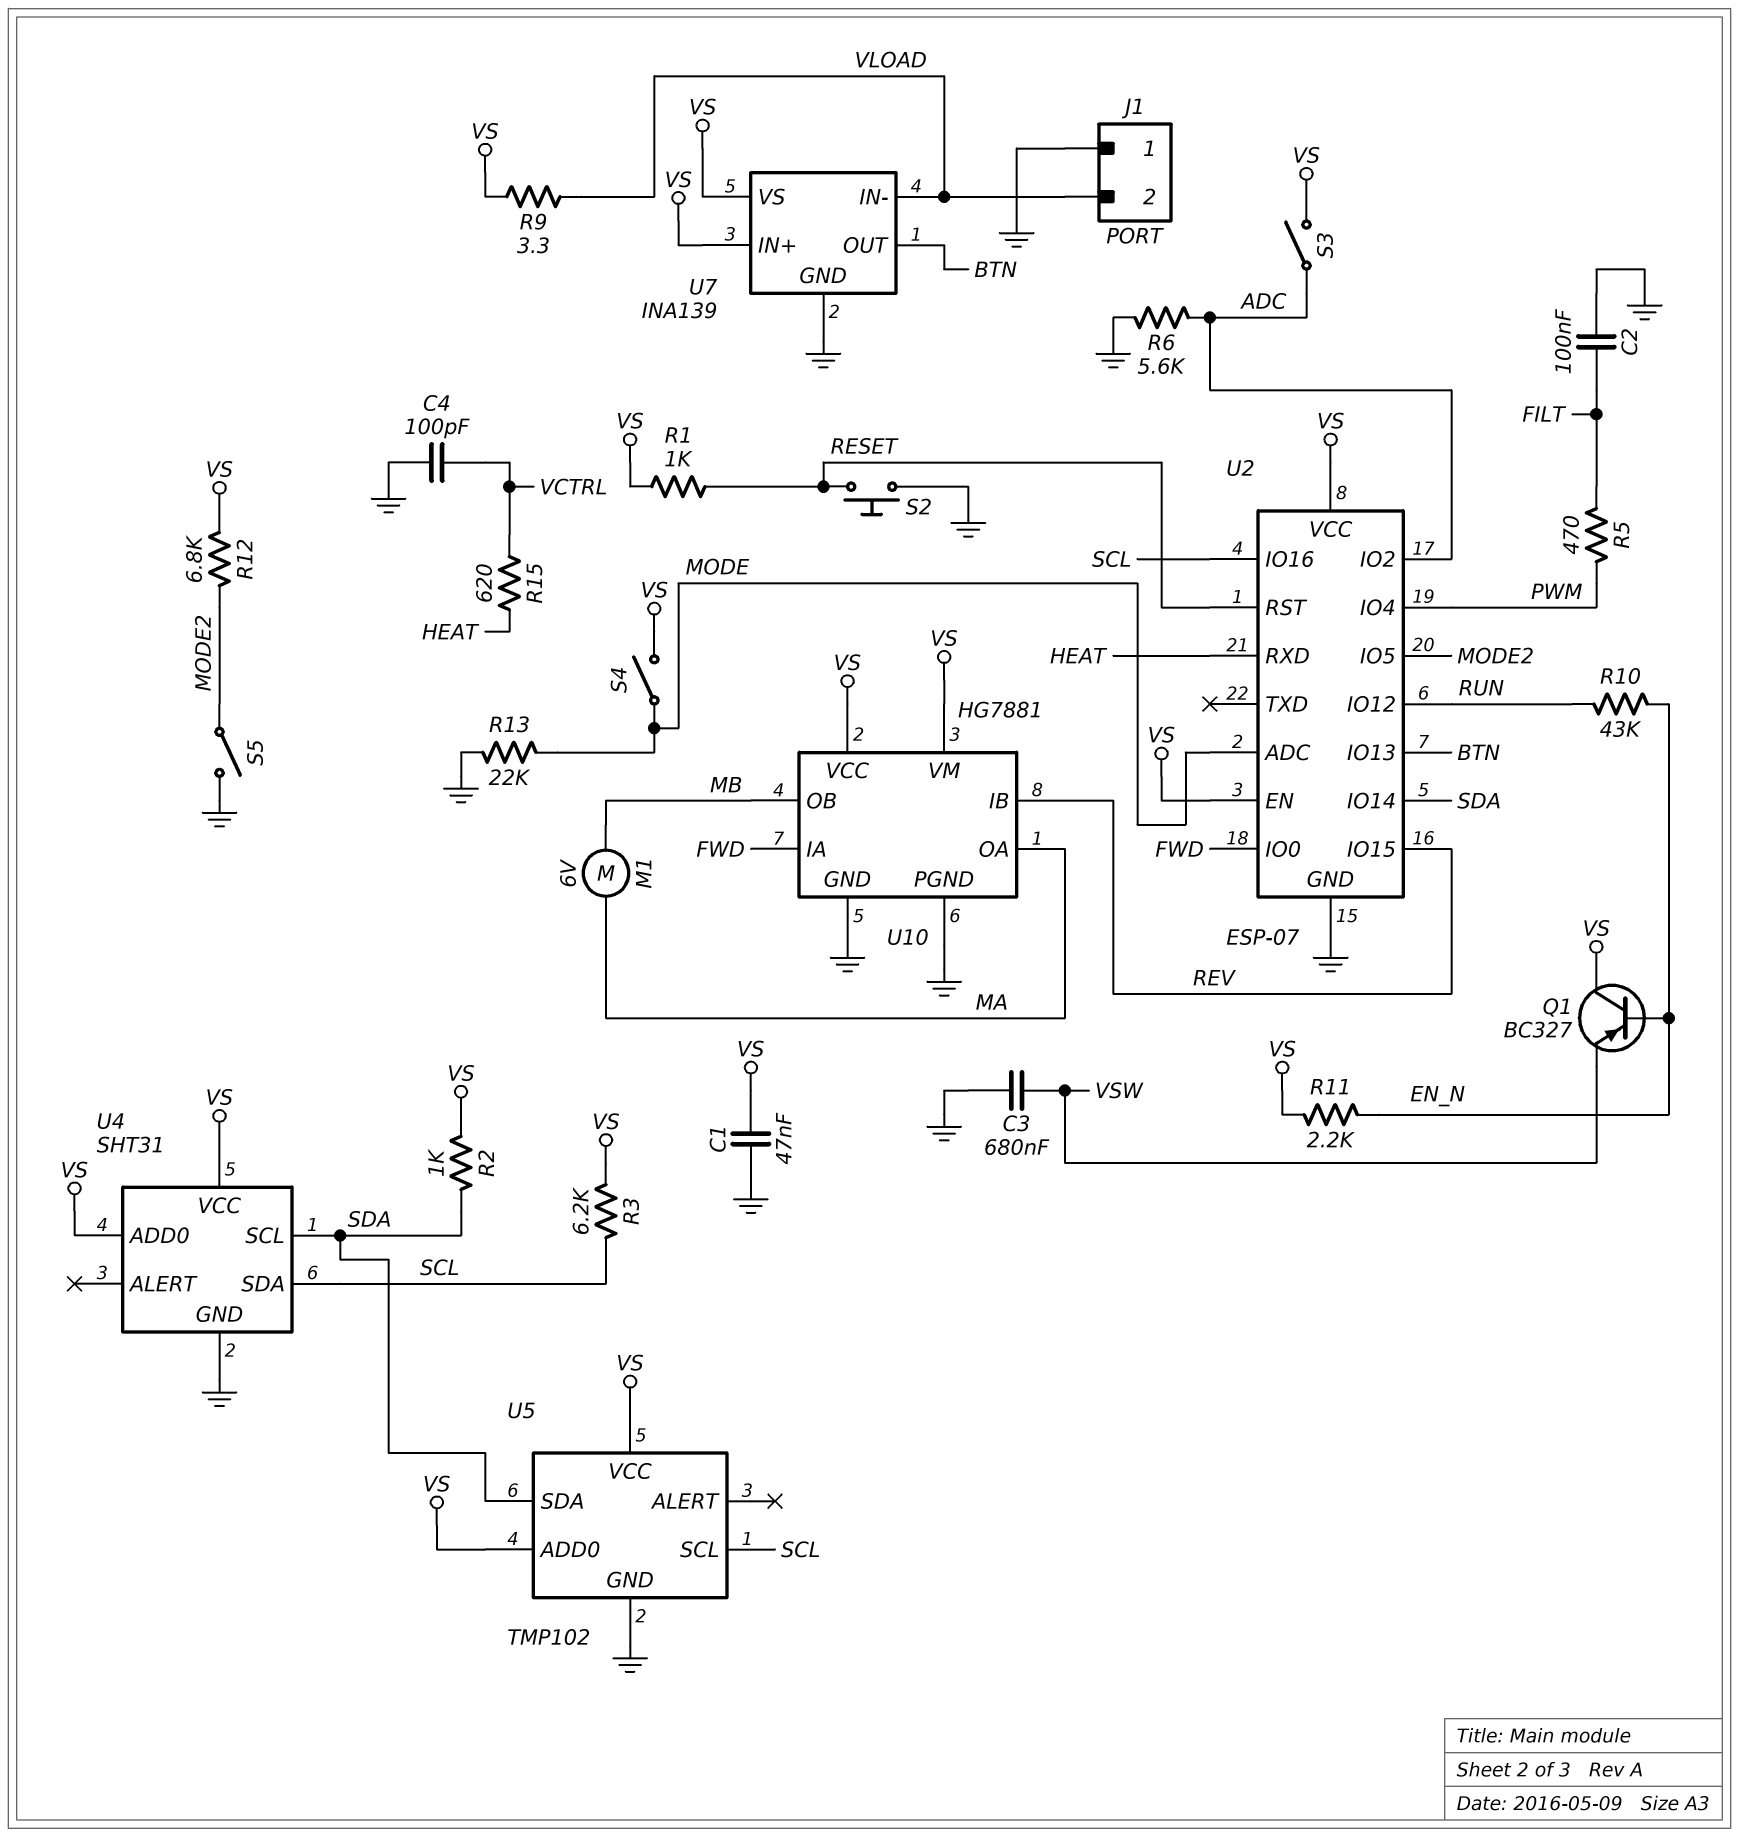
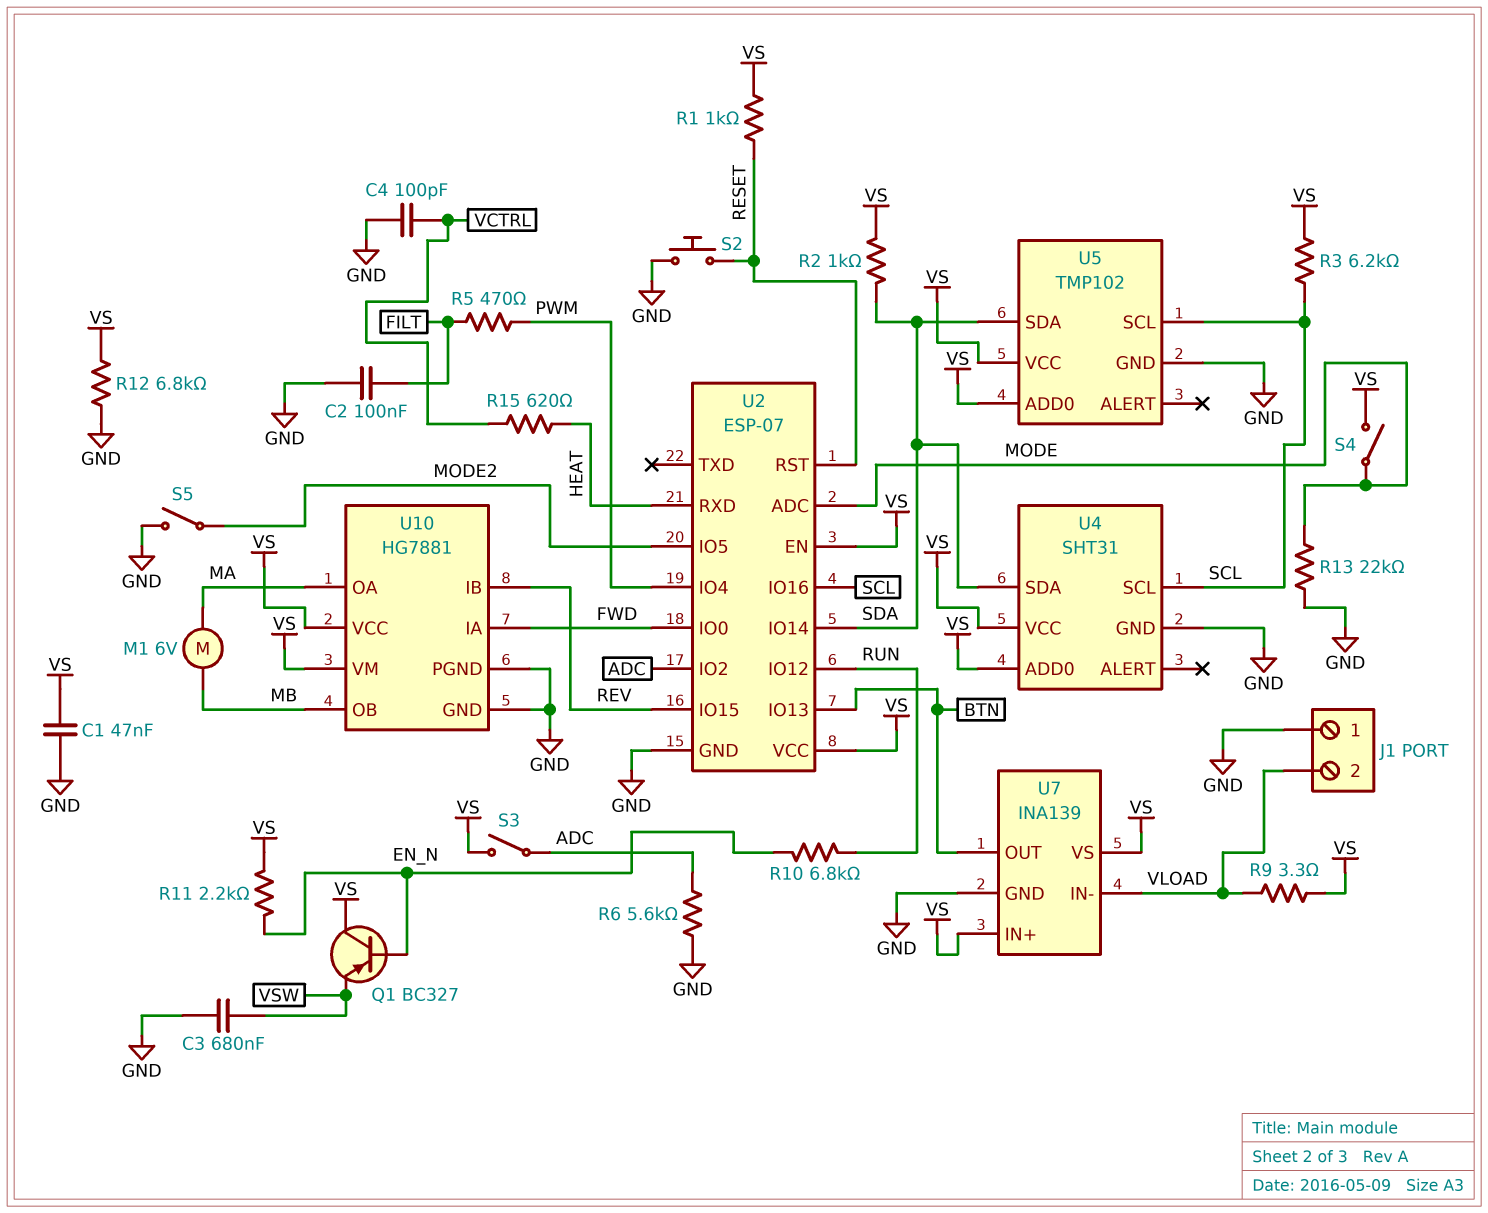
R10: 43k (EN_N, RUN) -> 6.8k (EN_N, RUN)
R12: 6.8k (MODE2, VS) -> 6.8k (GND, VS)
U4 pin SCL: SDA -> SCL
U4 pin SDA: SCL -> SDA

